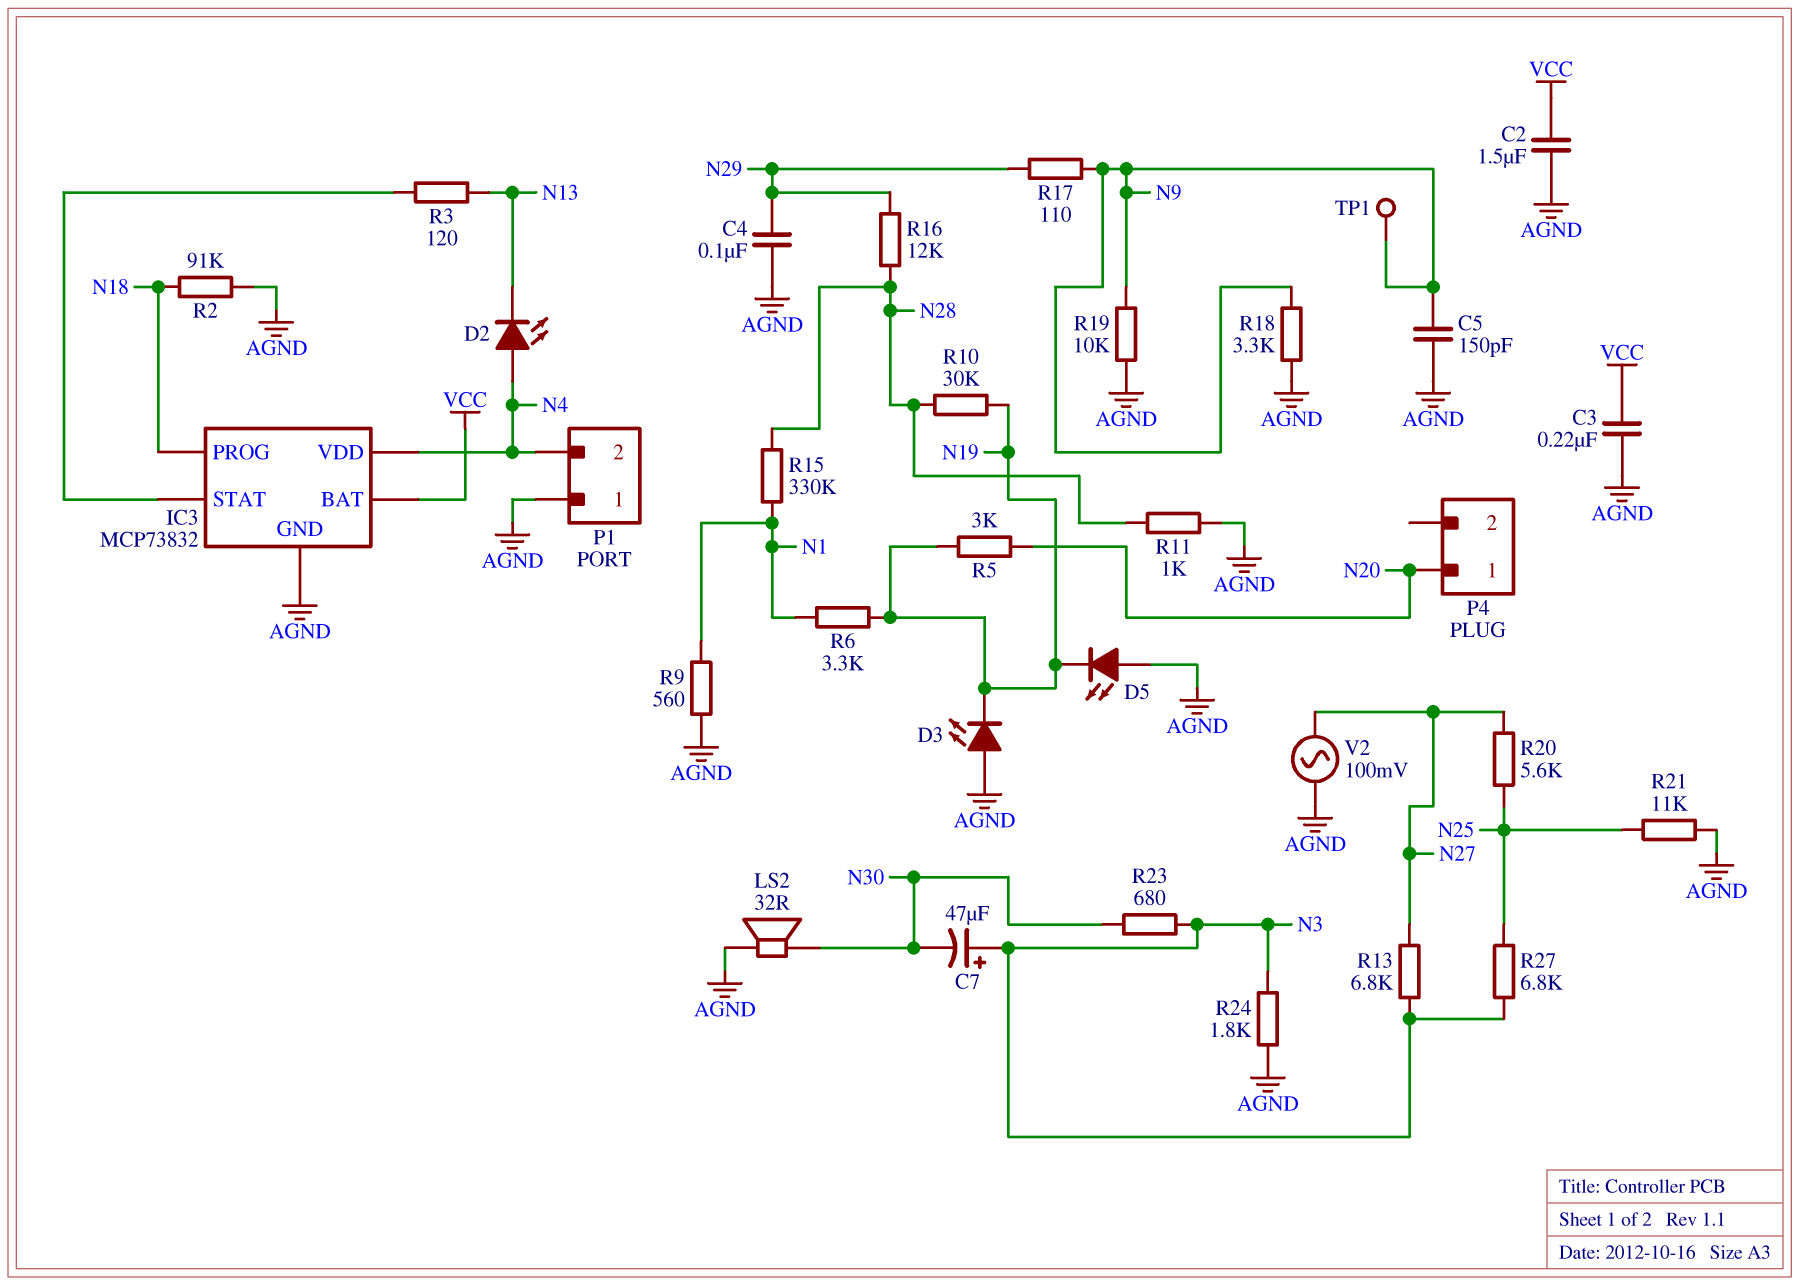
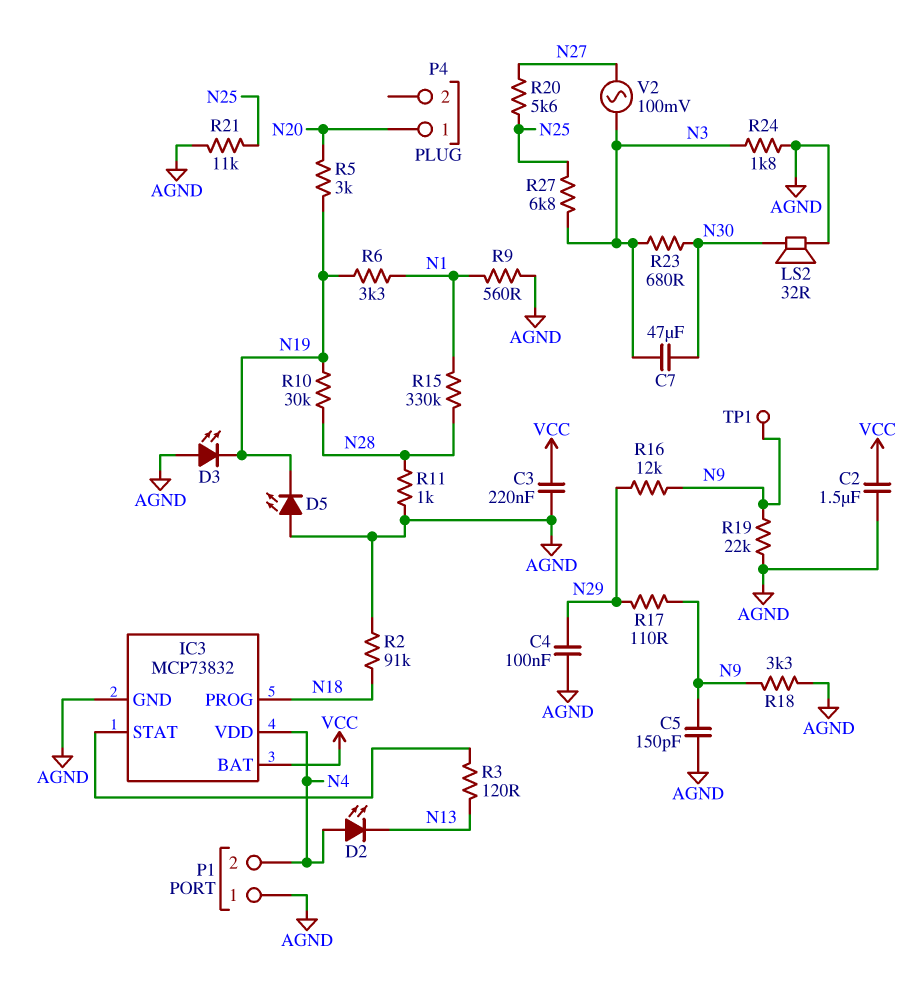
C7: 47uF (plus N3, minus N30) -> 47uF (N3, N30)
R13: 6.8k (N3, N27) -> none
R16: 12k (N28, N29) -> 12k (N9, N29)
R19: 10k (AGND, N9) -> 22k (AGND, N9)
V2: AC 100mV (AGND, N27) -> AC 100mV (N3, N27)

